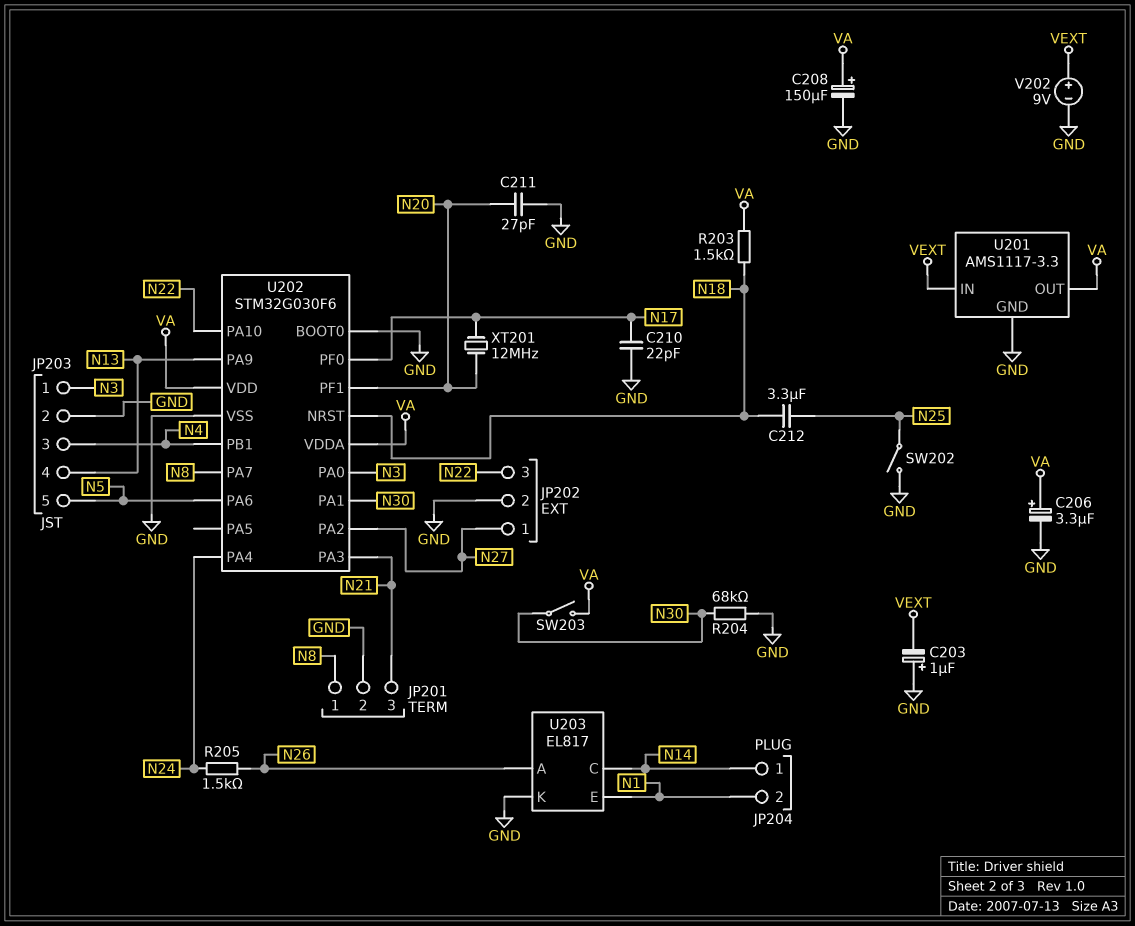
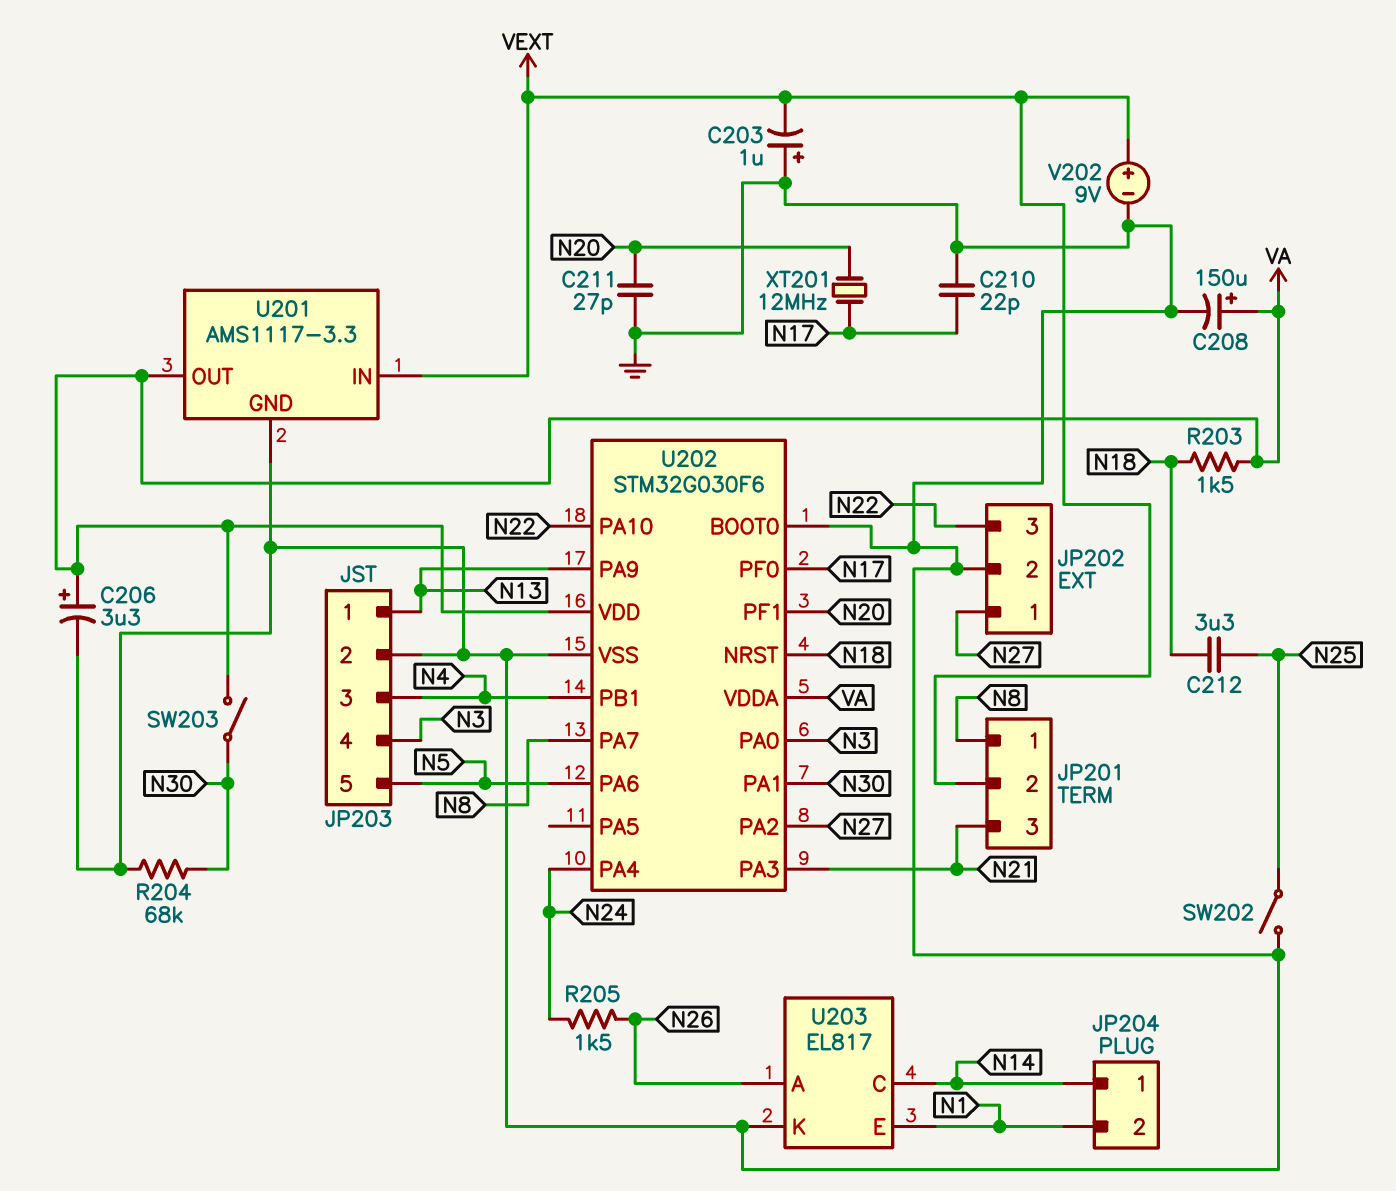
JP201 pin 2: GND -> VEXT
JP203 pin 1: N3 -> N13
JP203 pin 4: N13 -> N3

